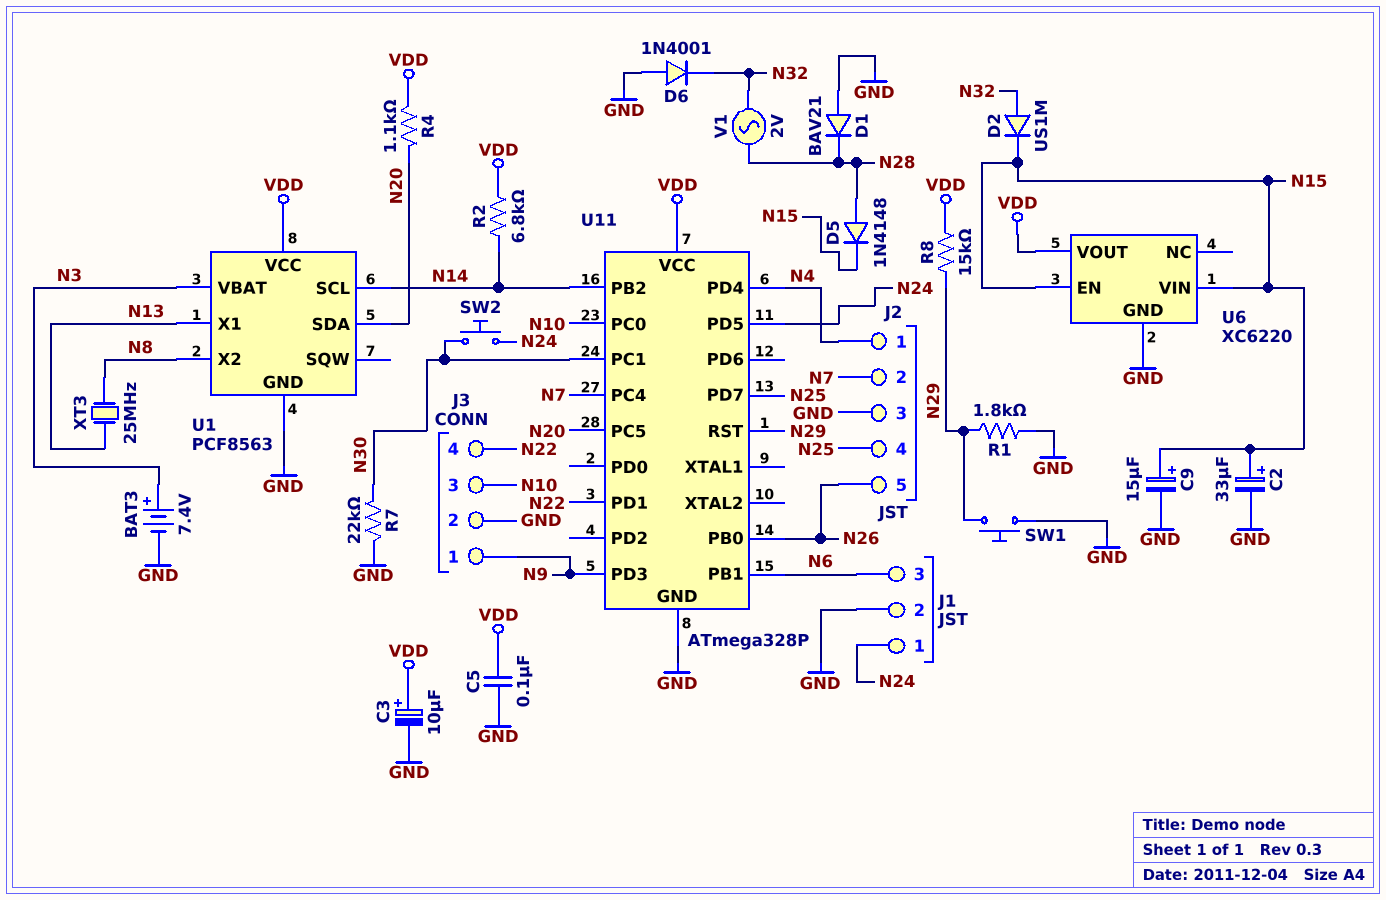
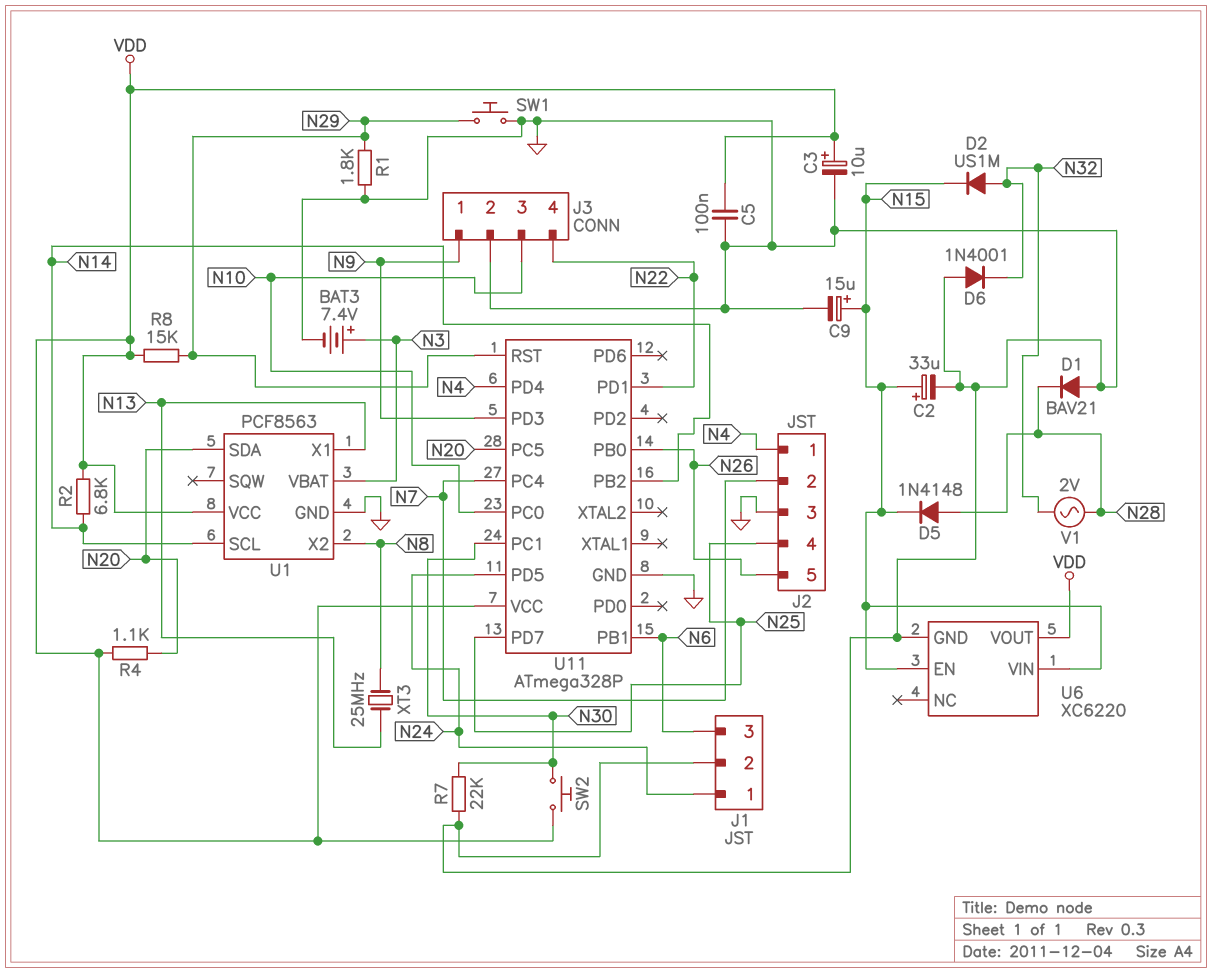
SW2: button (N24, N30) -> button (N30, VDD)

